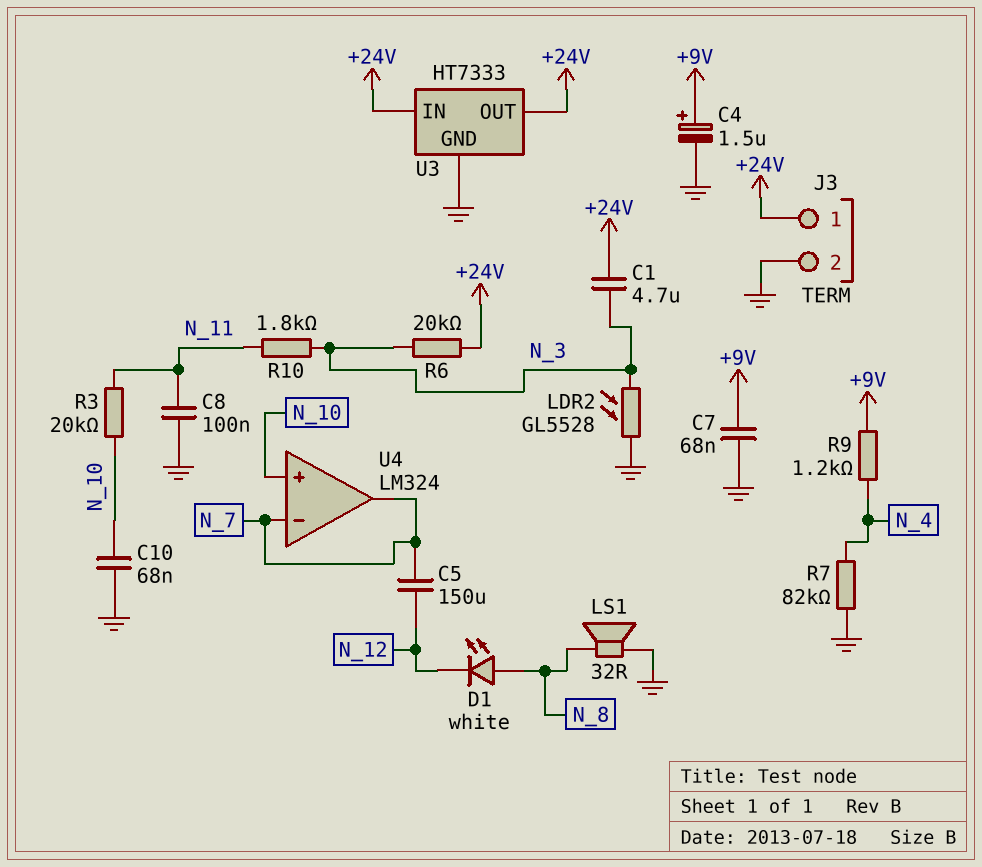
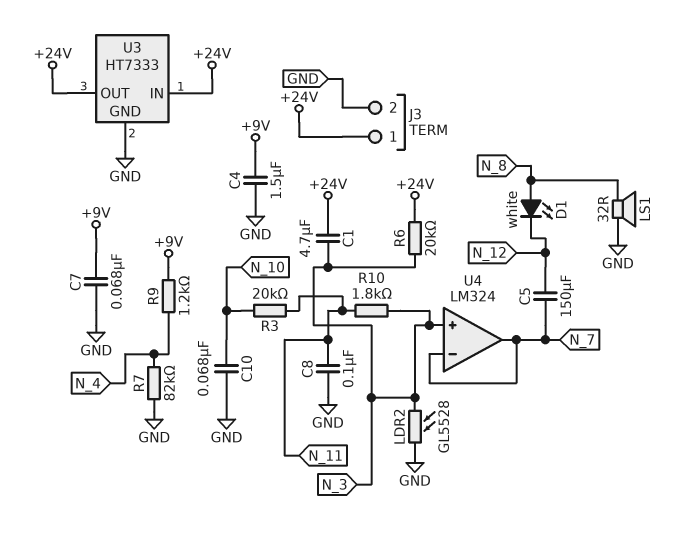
C4: 1.5uF (plus +9V, minus GND) -> 1.5uF (+9V, GND)
U4 pin in+: N_10 -> N_3

